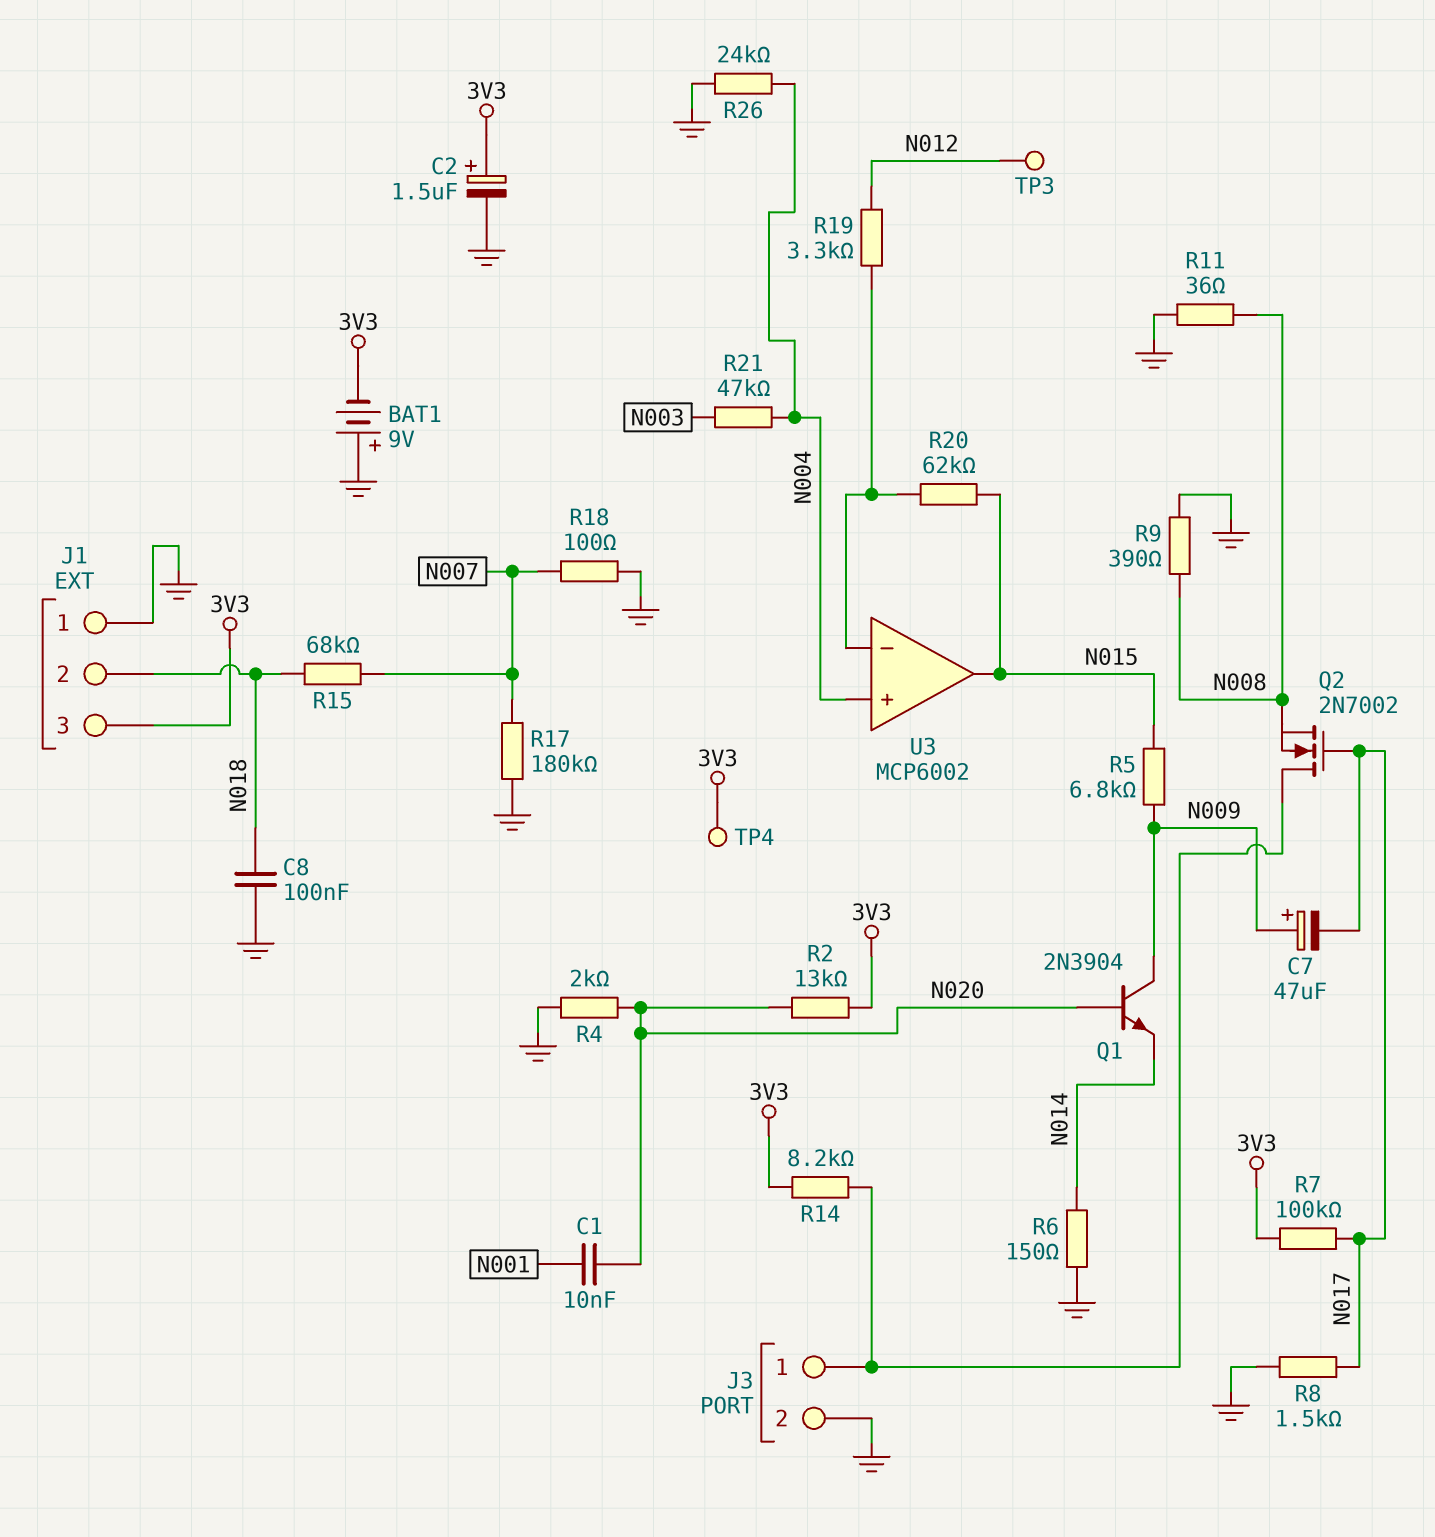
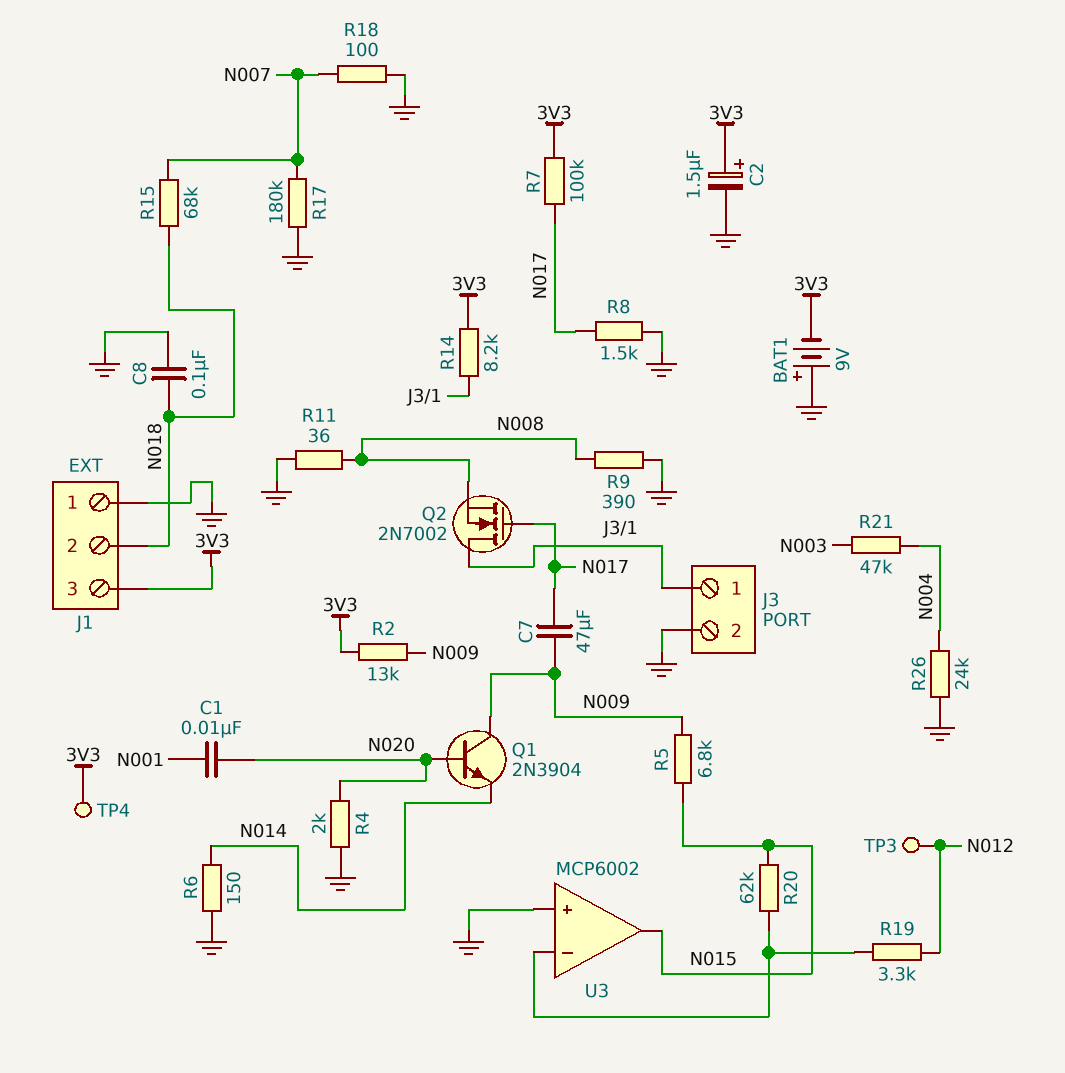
C7: 47uF (plus N009, minus N017) -> 47uF (N009, N017)
R2: 13k (3V3, N020) -> 13k (3V3, N009)
U3 pin in+: N004 -> GND

